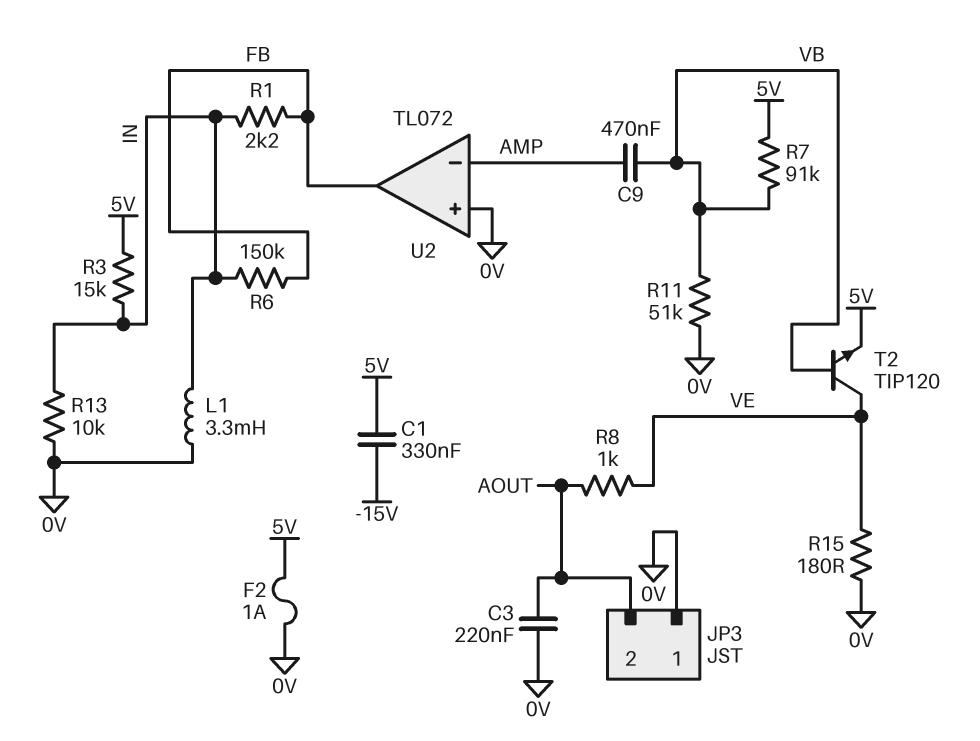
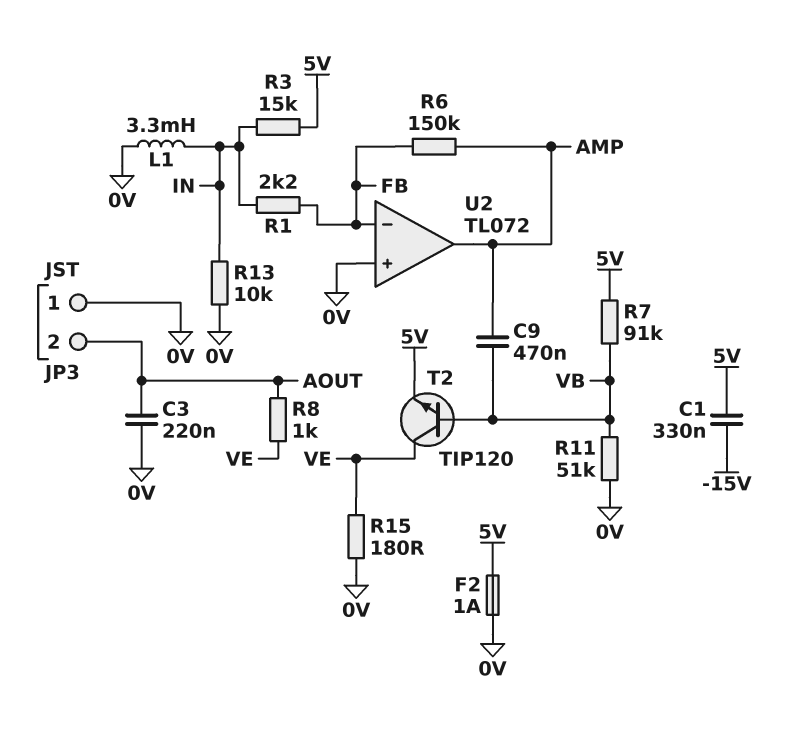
R6: 150k (FB, IN) -> 150k (AMP, FB)
U2 pin in-: AMP -> FB
U2 pin out: FB -> AMP

